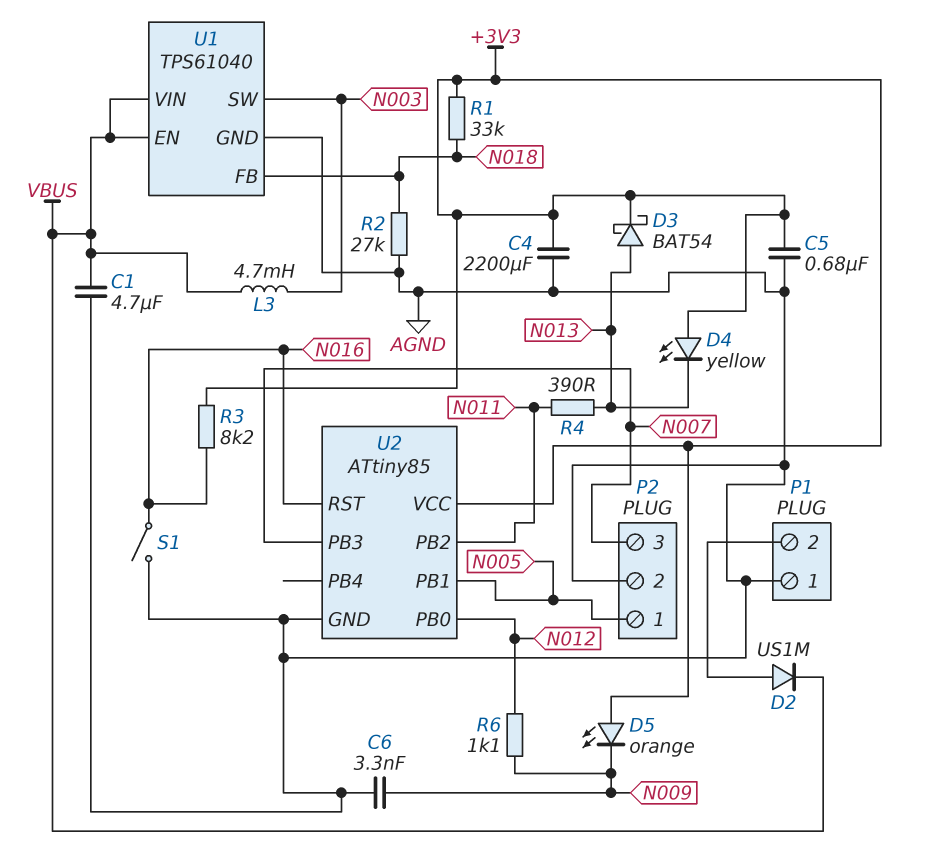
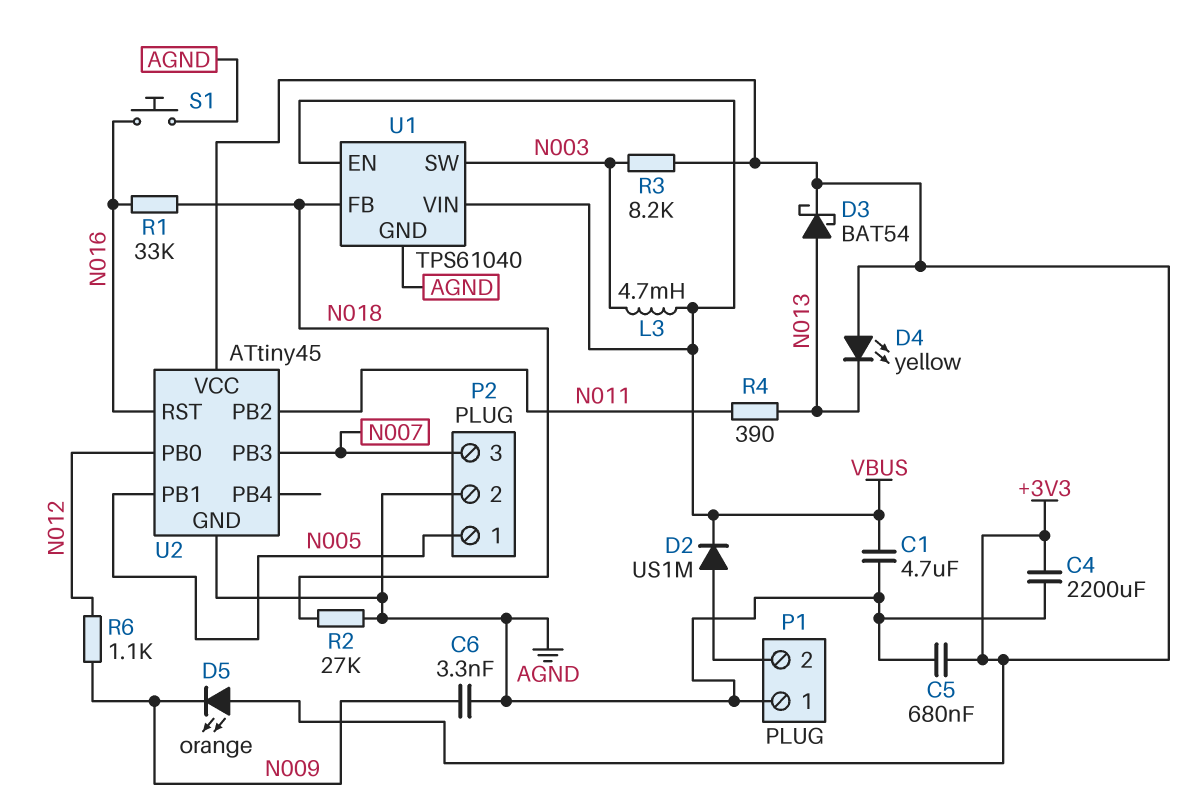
R1: 33k (+3V3, N018) -> 33k (N016, N018)
R3: 8.2k (+3V3, N016) -> 8.2k (+3V3, N003)
S1: switch (AGND, N016) -> button (AGND, N016)
U2: ATtiny85 -> ATtiny45

